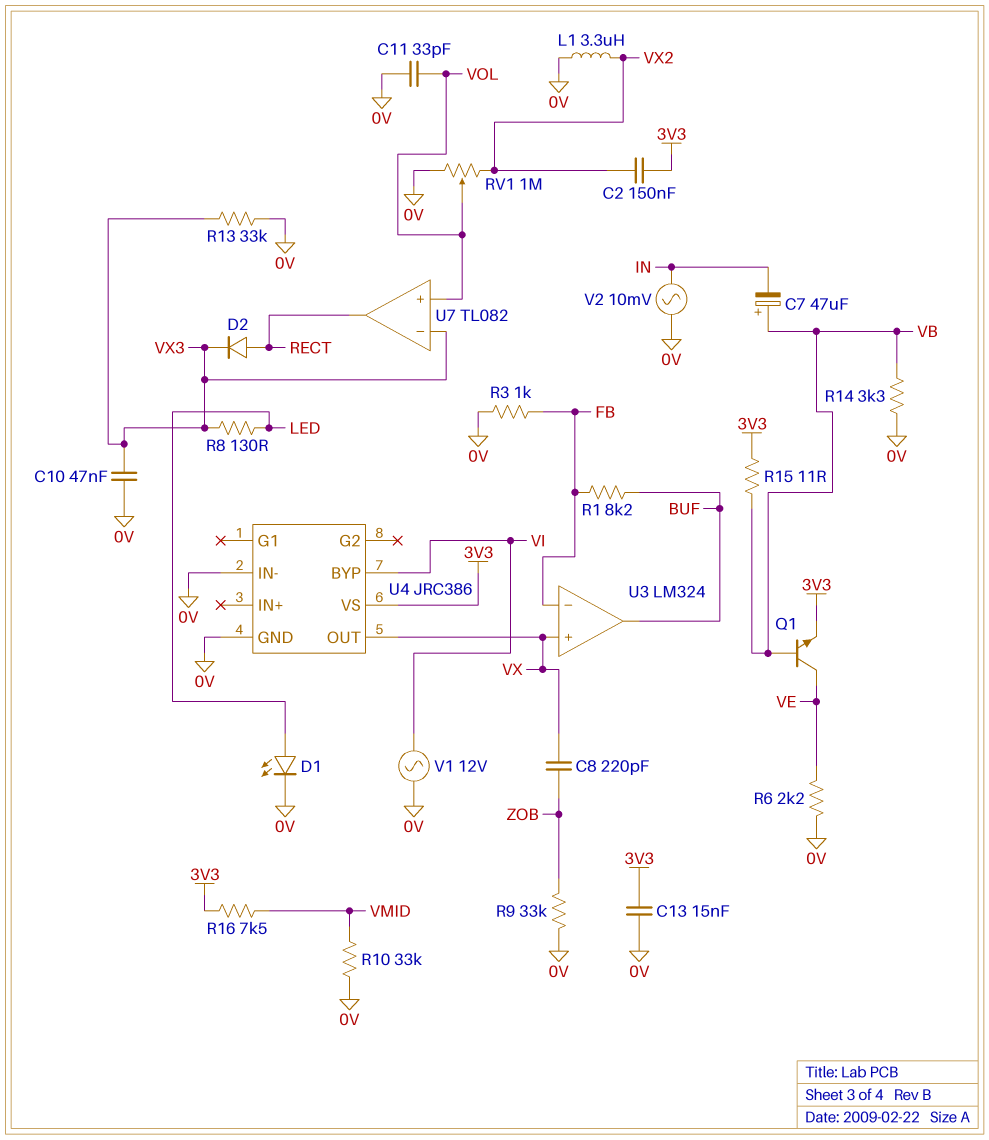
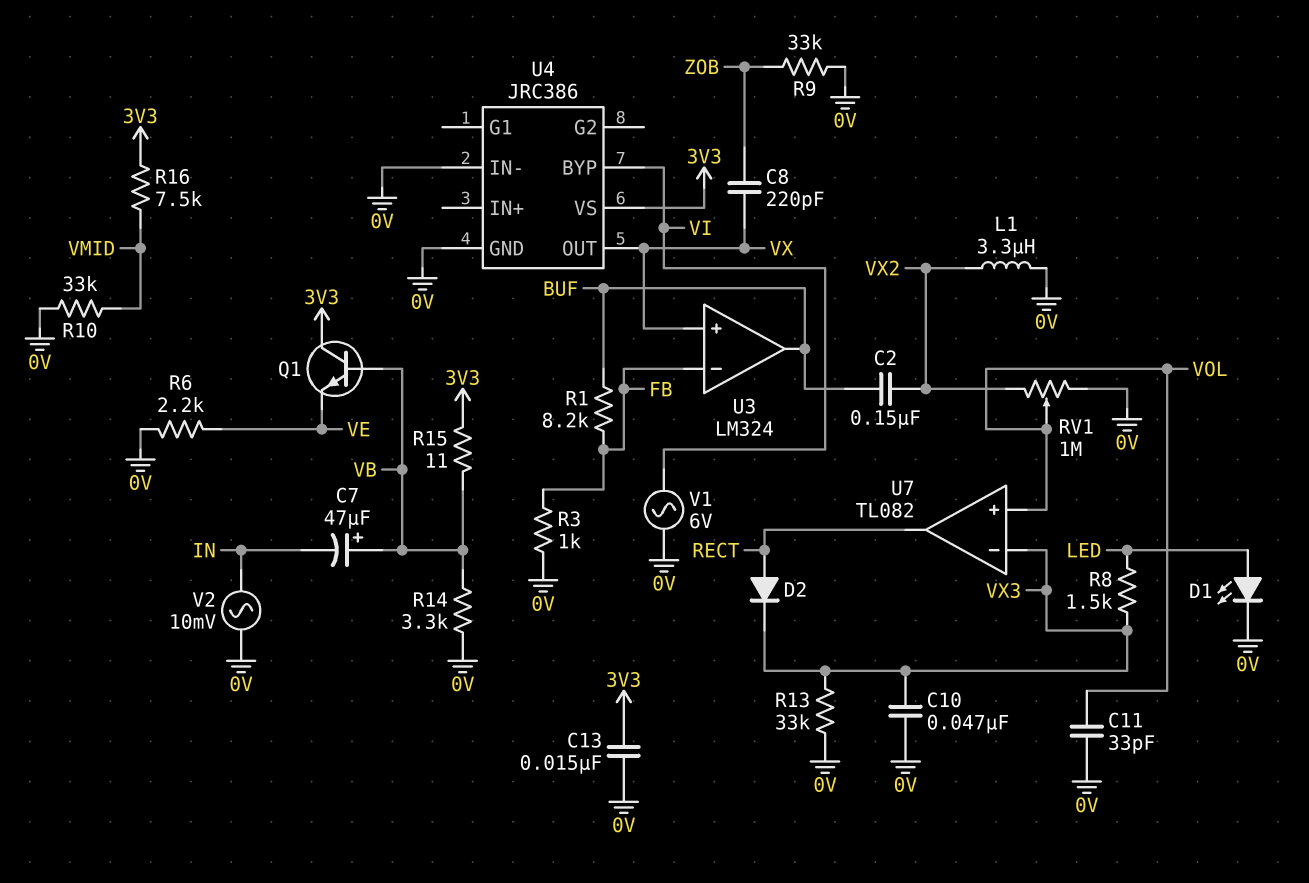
C2: 150nF (3V3, VX2) -> 150nF (BUF, VX2)
Q1: NPN (B VB, C VE, E 3V3) -> NPN (B VB, C 3V3, E VE)
R8: 130 (LED, VX3) -> 1.5k (LED, VX3)
V1: AC 12V (0V, VI) -> AC 6V (0V, VI)

